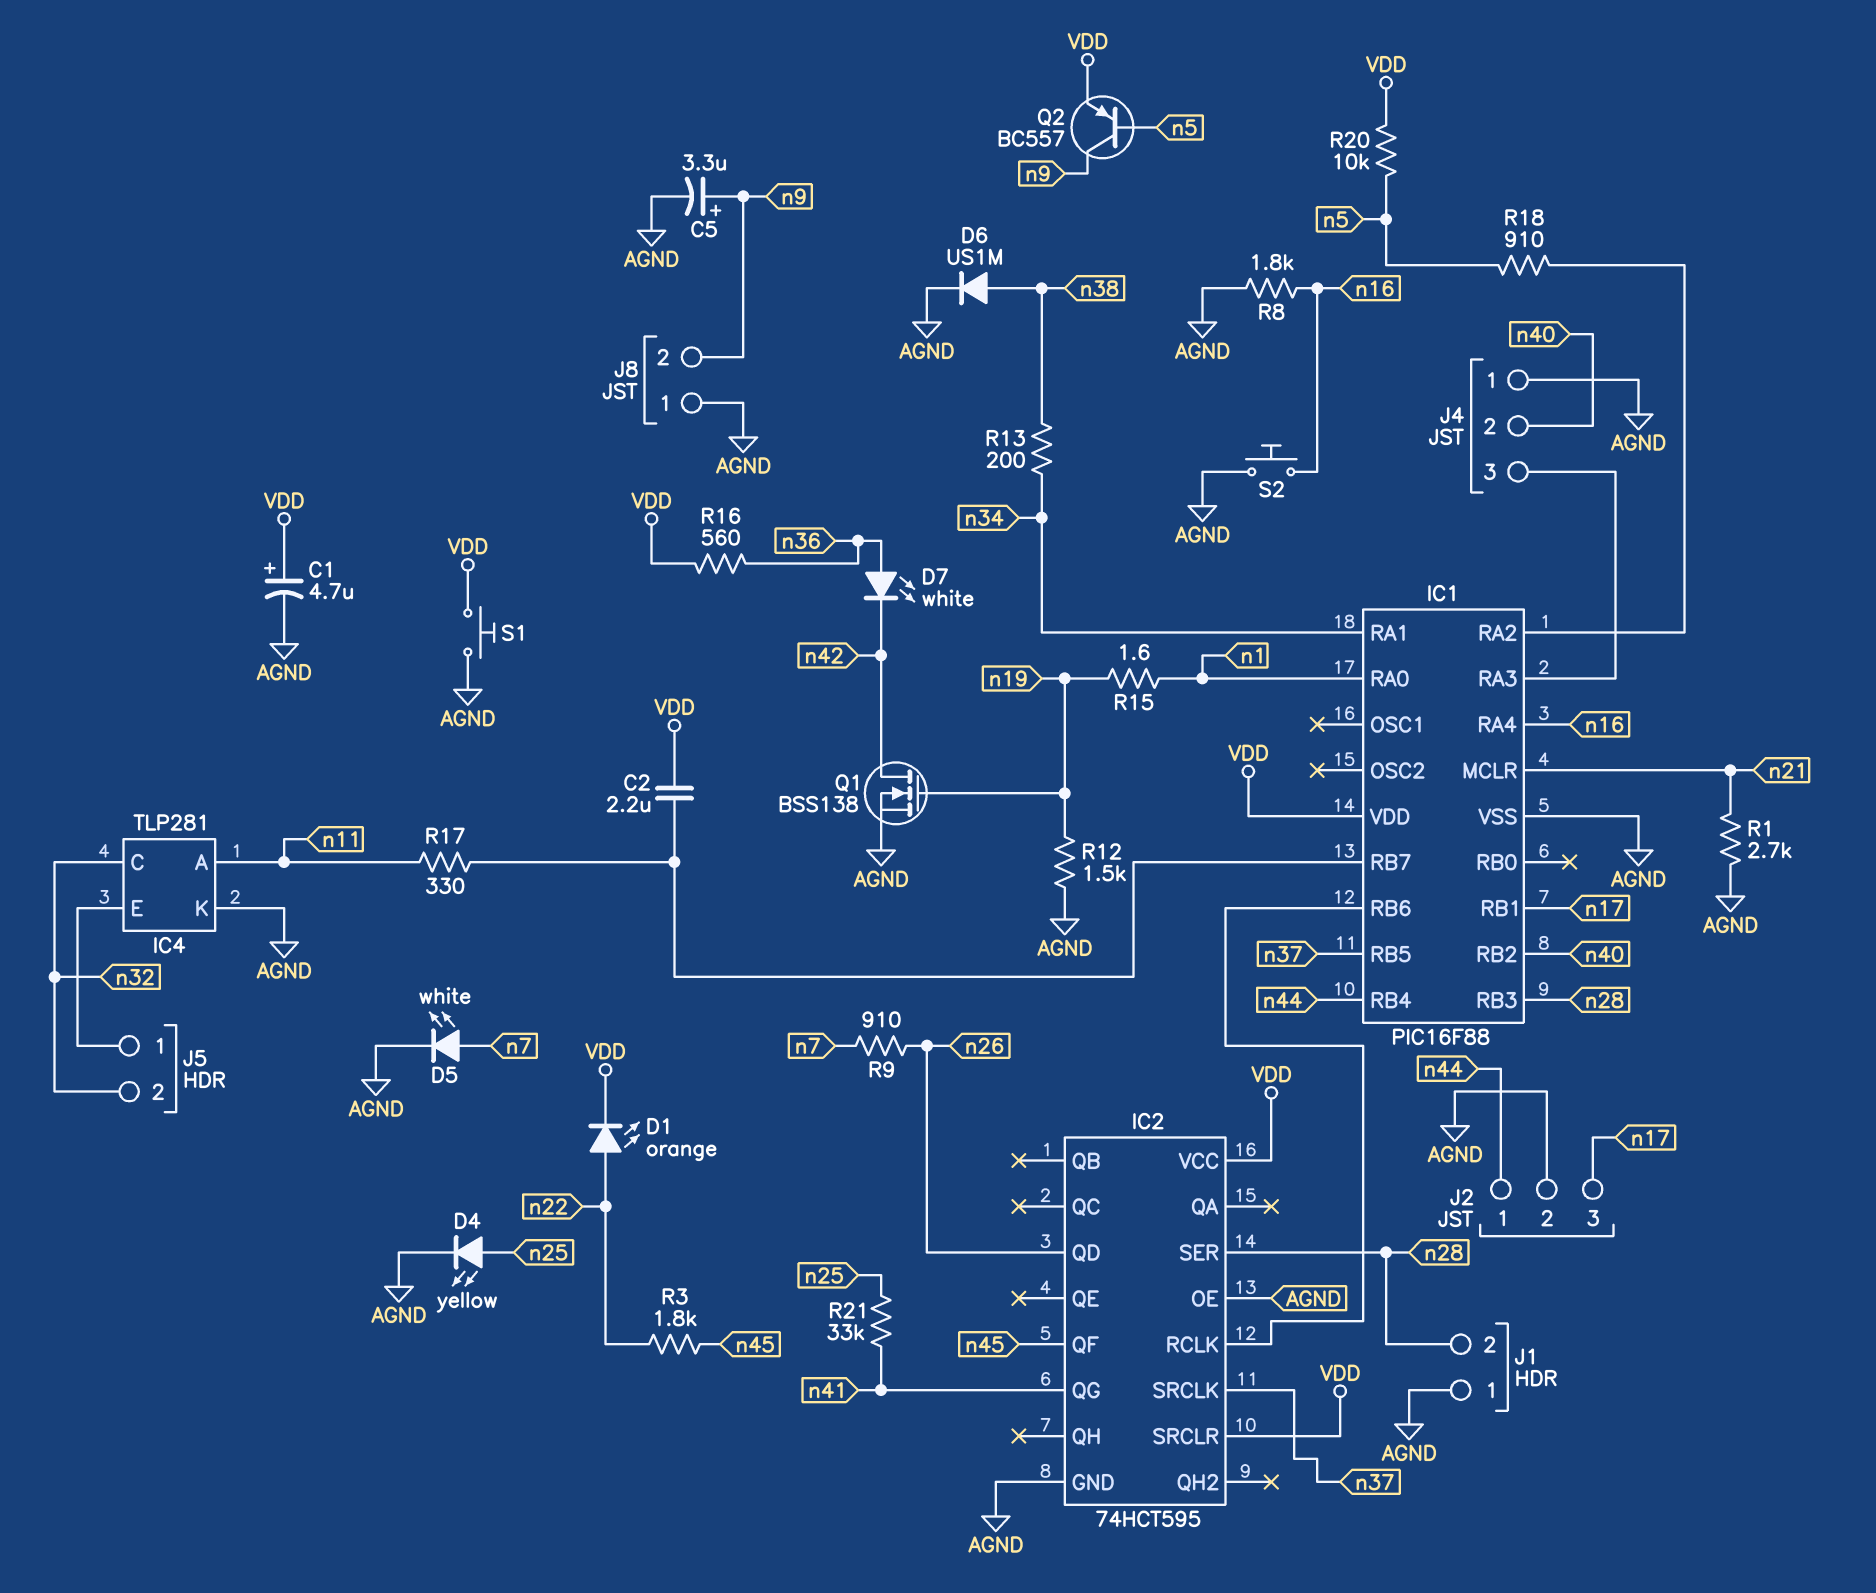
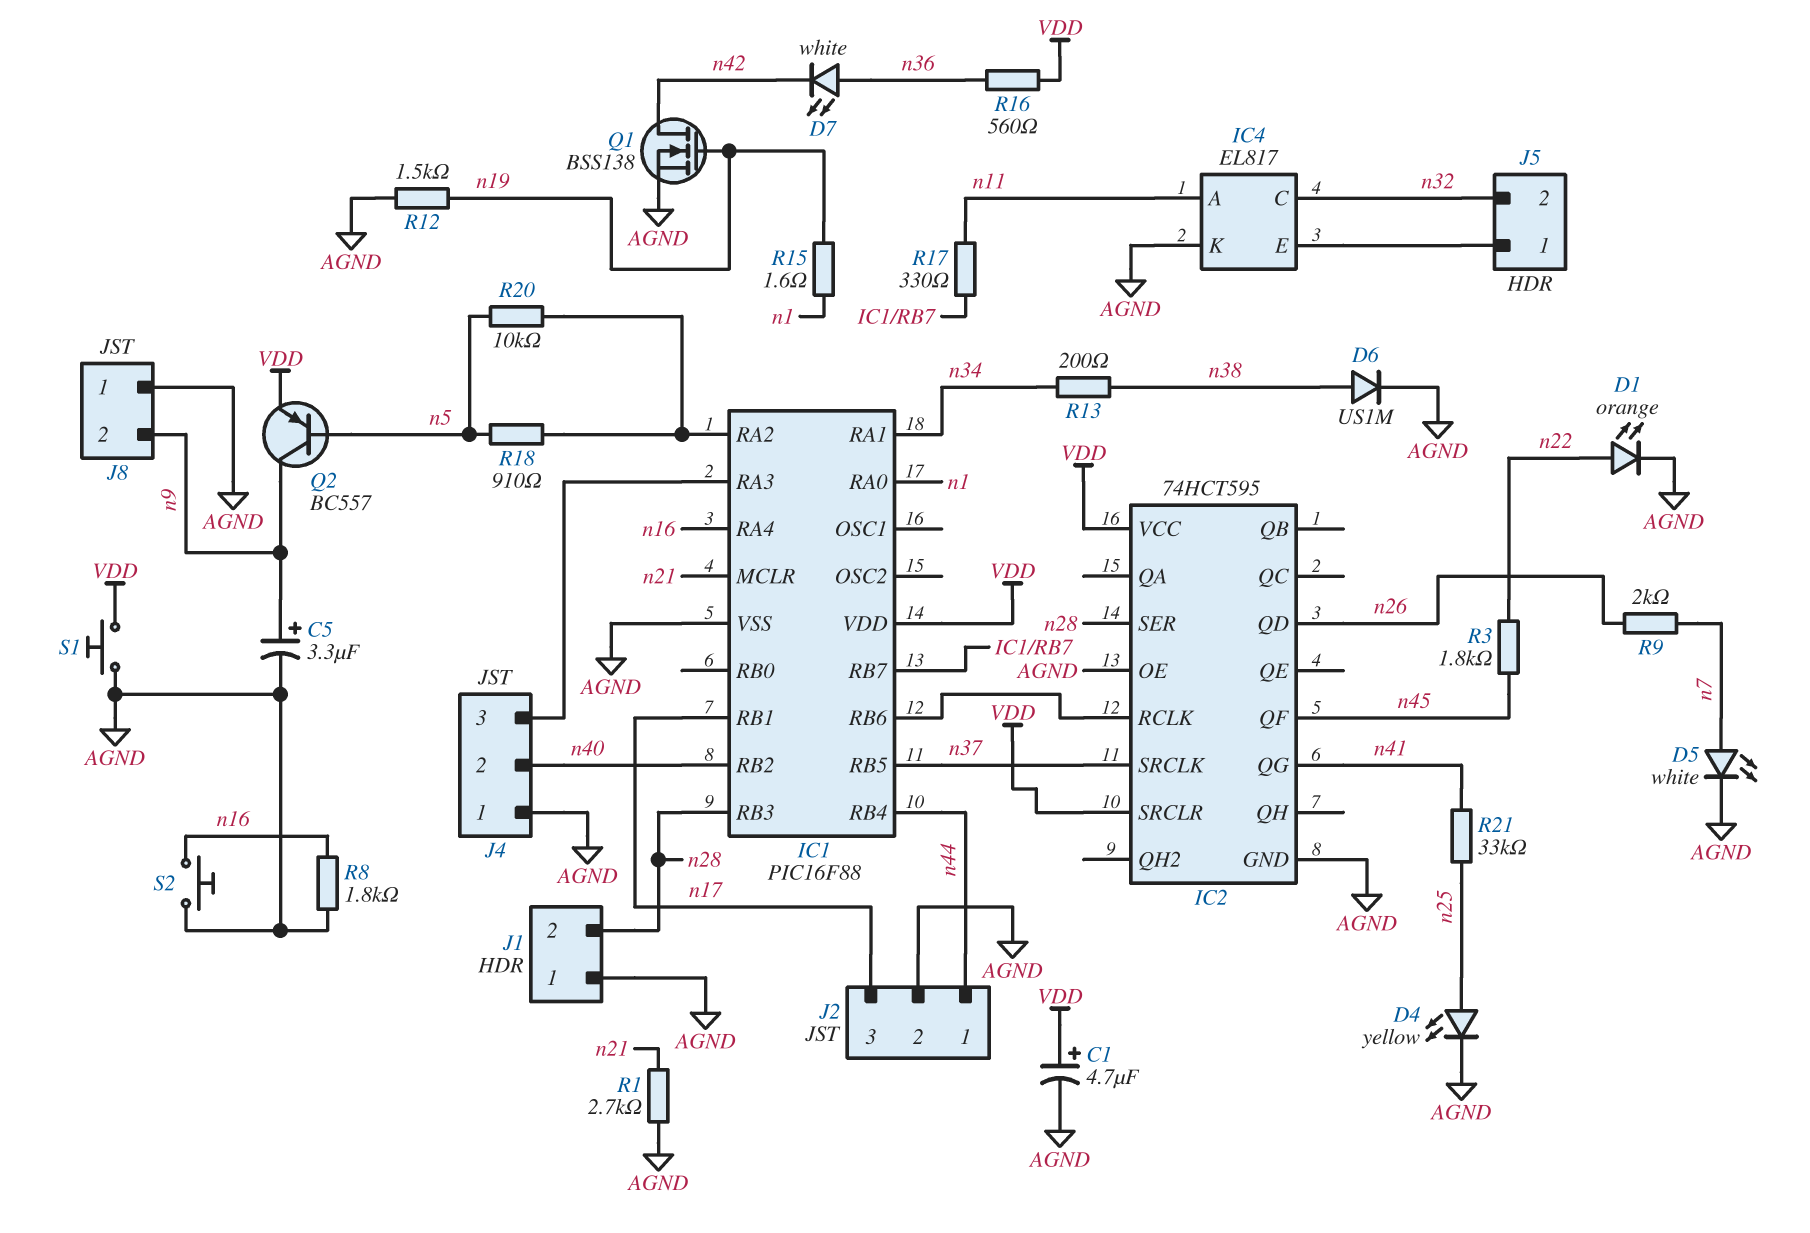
C2: 2.2uF (IC1/RB7, VDD) -> none
D1: LED orange (A n22, K VDD) -> LED orange (A n22, K AGND)
IC4: TLP281 -> EL817
R9: 910 (n7, n26) -> 2k (n7, n26)
R20: 10k (VDD, n5) -> 10k (IC1/RA2, n5)

